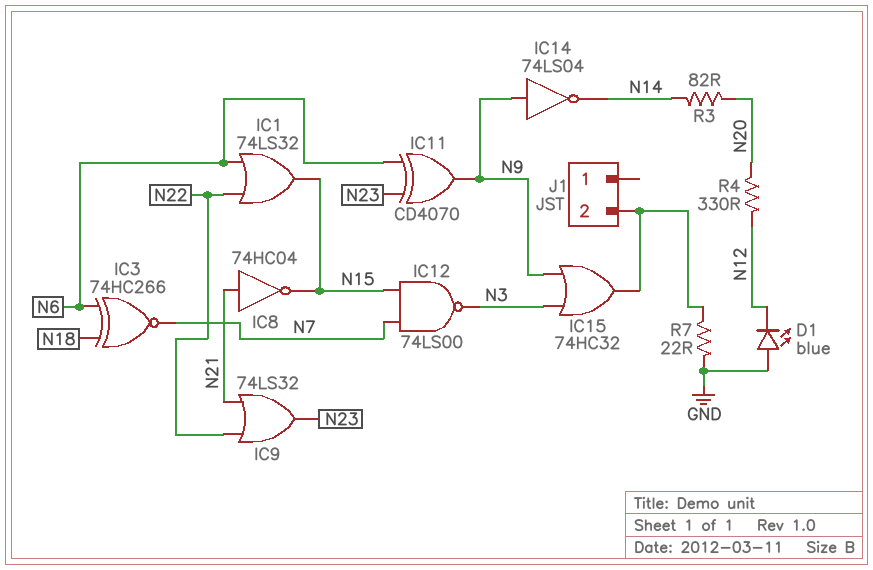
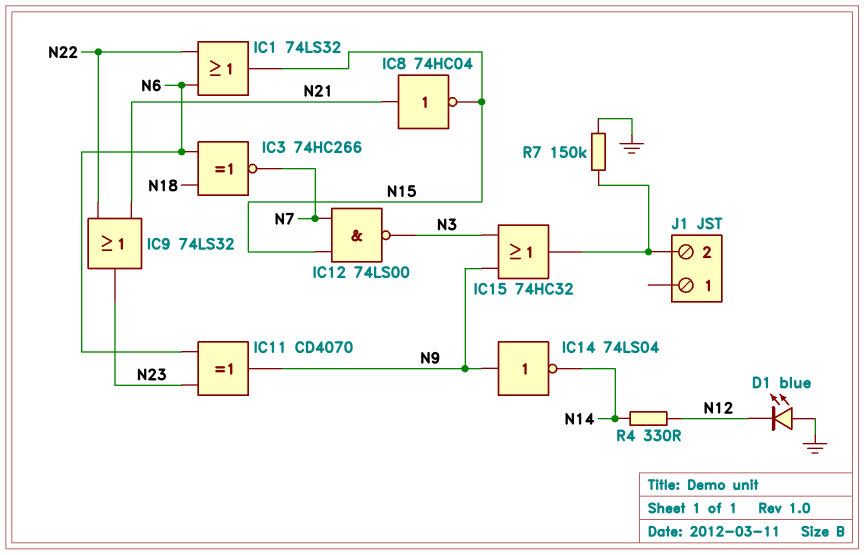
R3: 82 (N14, N20) -> none
R4: 330 (N12, N20) -> 330 (N12, N14)
R7: 22 (GND, J1/2) -> 150k (GND, J1/2)

